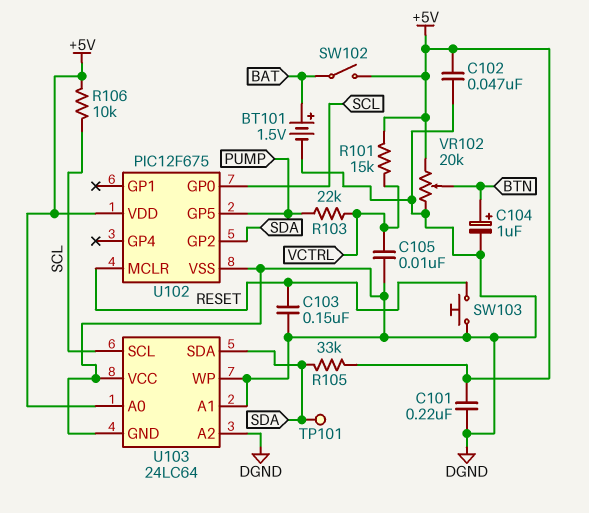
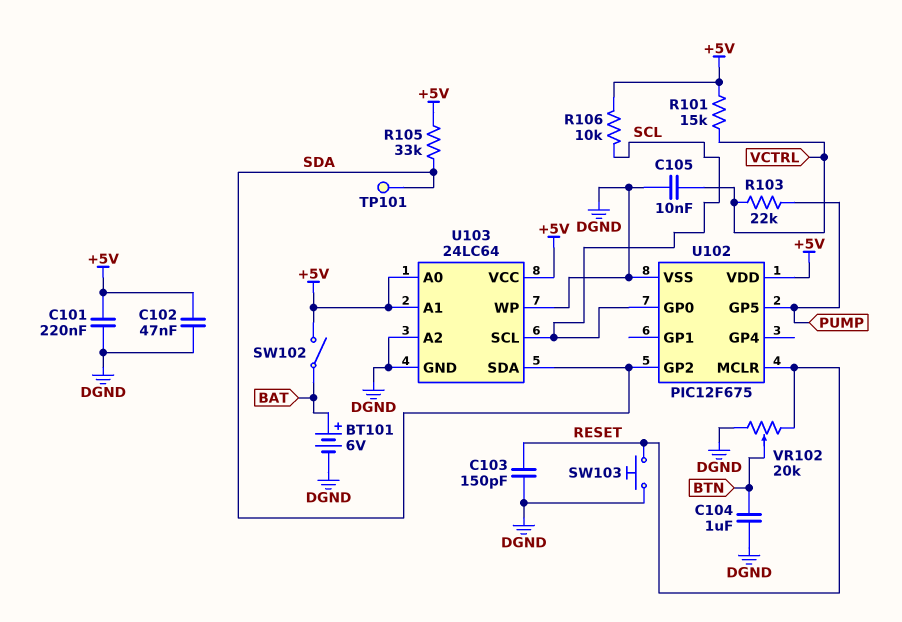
BT101: 1.5V (plus BAT, minus DGND) -> 6V (plus BAT, minus DGND)
C103: 150nF (DGND, RESET) -> 150pF (DGND, RESET)
C104: 1uF (plus BTN, minus DGND) -> 1uF (BTN, DGND)
U103 pin A1: DGND -> +5V
U103 pin VCC: DGND -> +5V
VR102: 20k (+5V, DGND, wiper BTN) -> 20k (DGND, RESET, wiper BTN)

